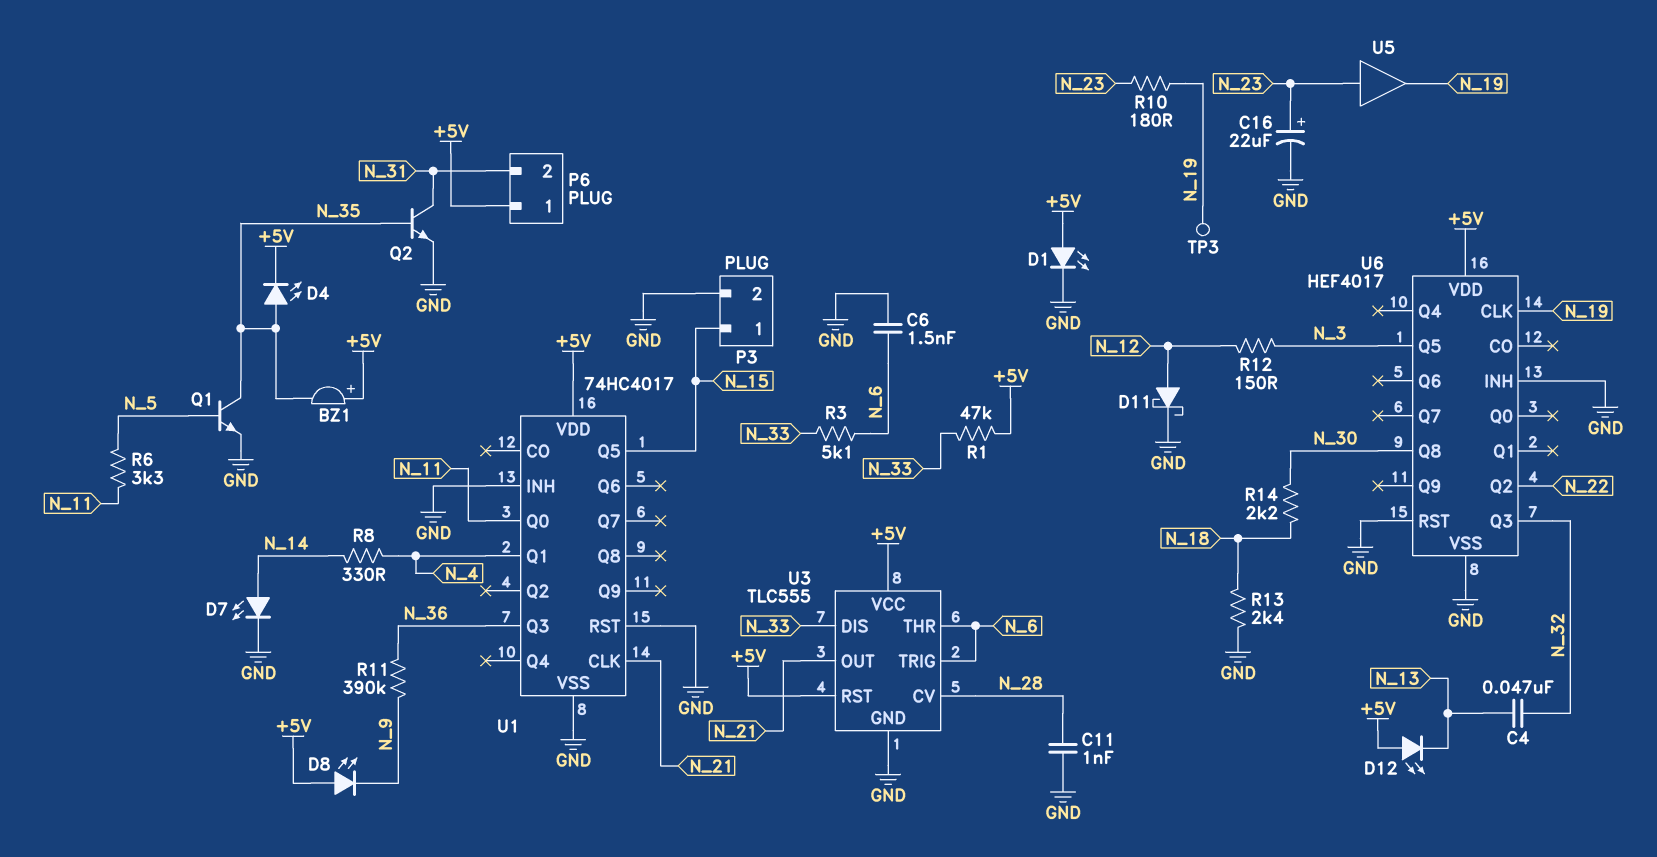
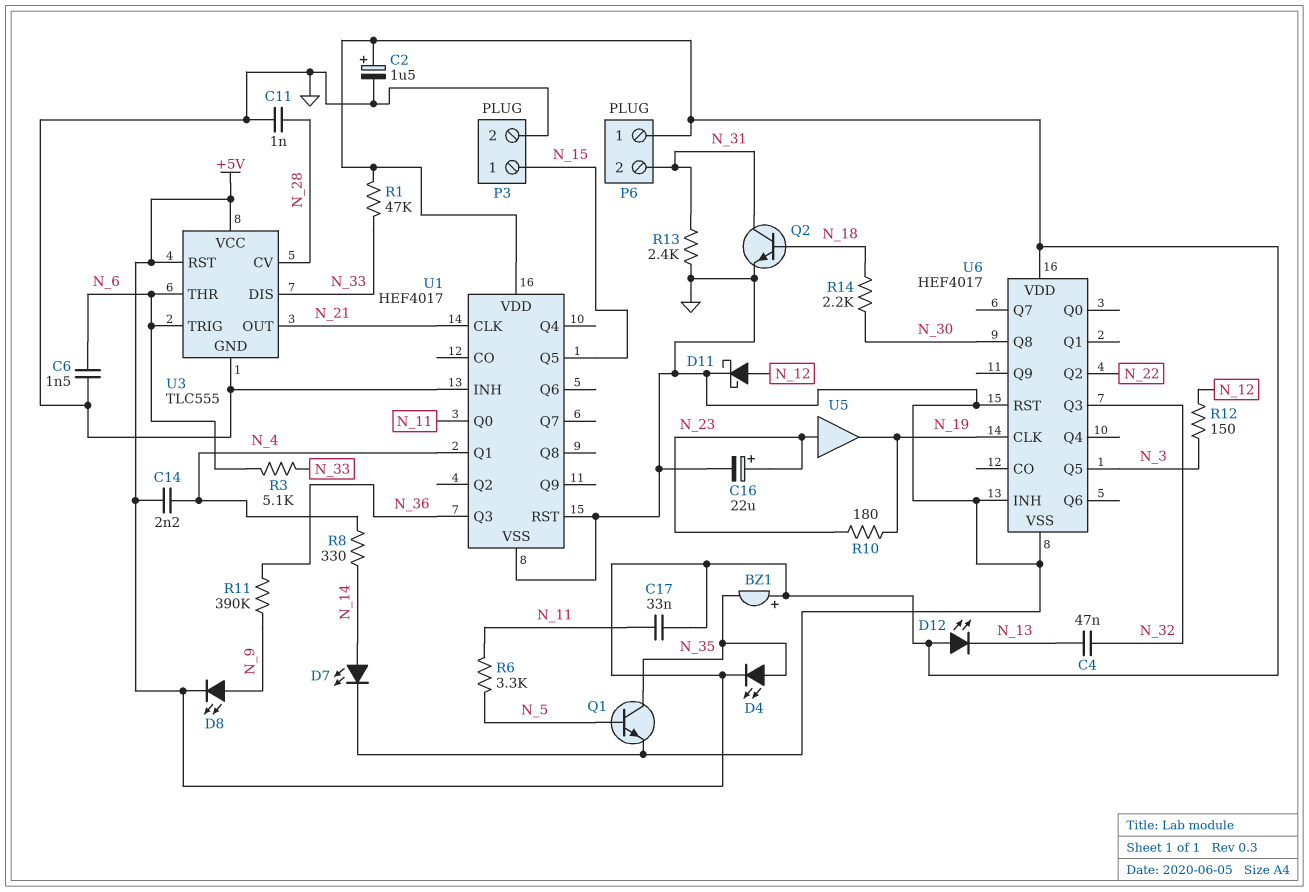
C2: none -> 1.5uF (plus +5V, minus GND)
C14: none -> 2.2nF (+5V, N_4)
C17: none -> 33nF (+5V, N_11)
D1: LED (A +5V, K GND) -> none
D8: LED (A +5V, K N_9) -> LED (A N_9, K +5V)
Q2: NPN (B N_35, C N_31, E GND) -> NPN (B N_18, C N_31, E GND)
R13: 2.4k (GND, N_18) -> 2.4k (GND, N_31)
TP3: test point (N_19) -> none
U1: 74HC4017 -> HEF4017

